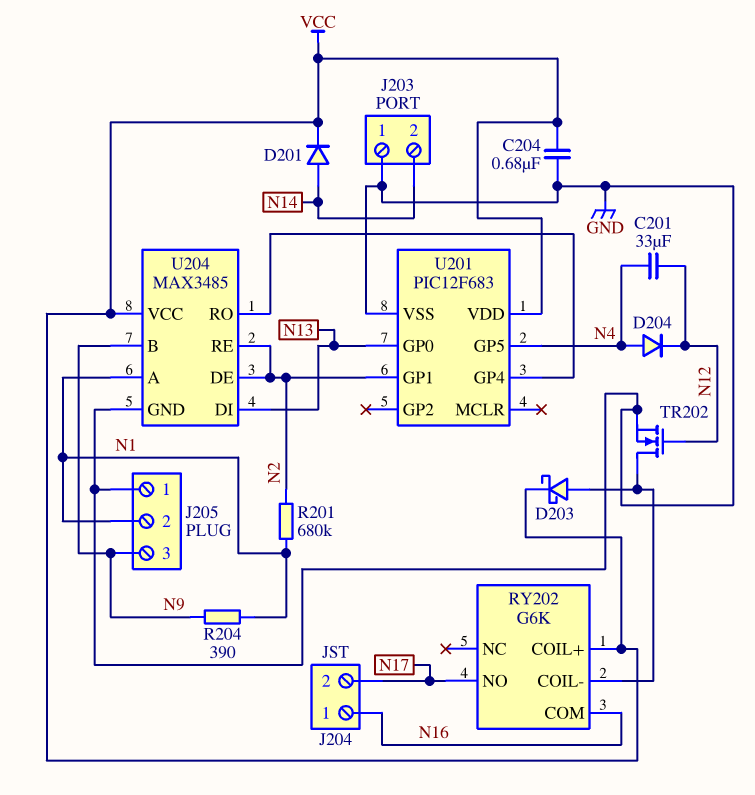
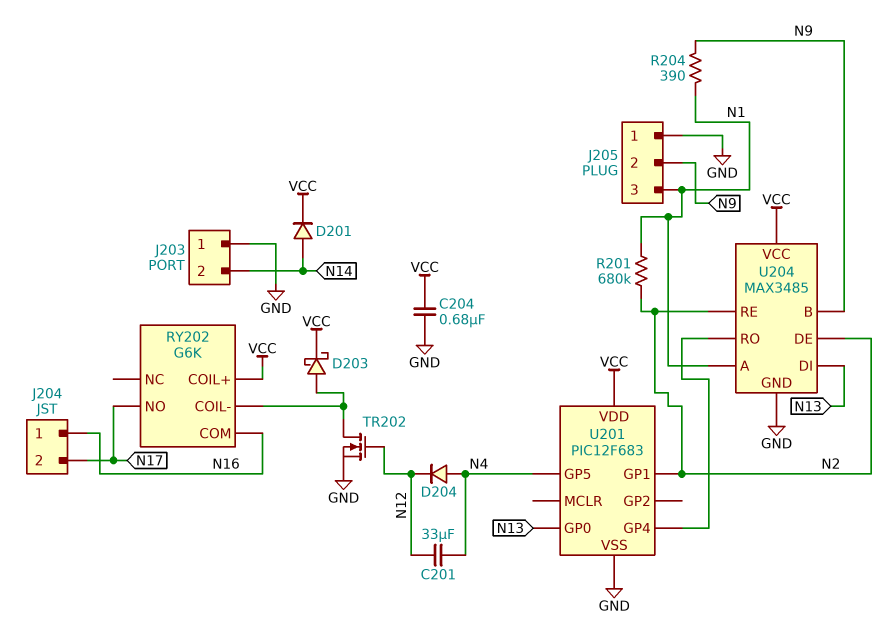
J205 pin 2: N1 -> N9
J205 pin 3: N9 -> N1

